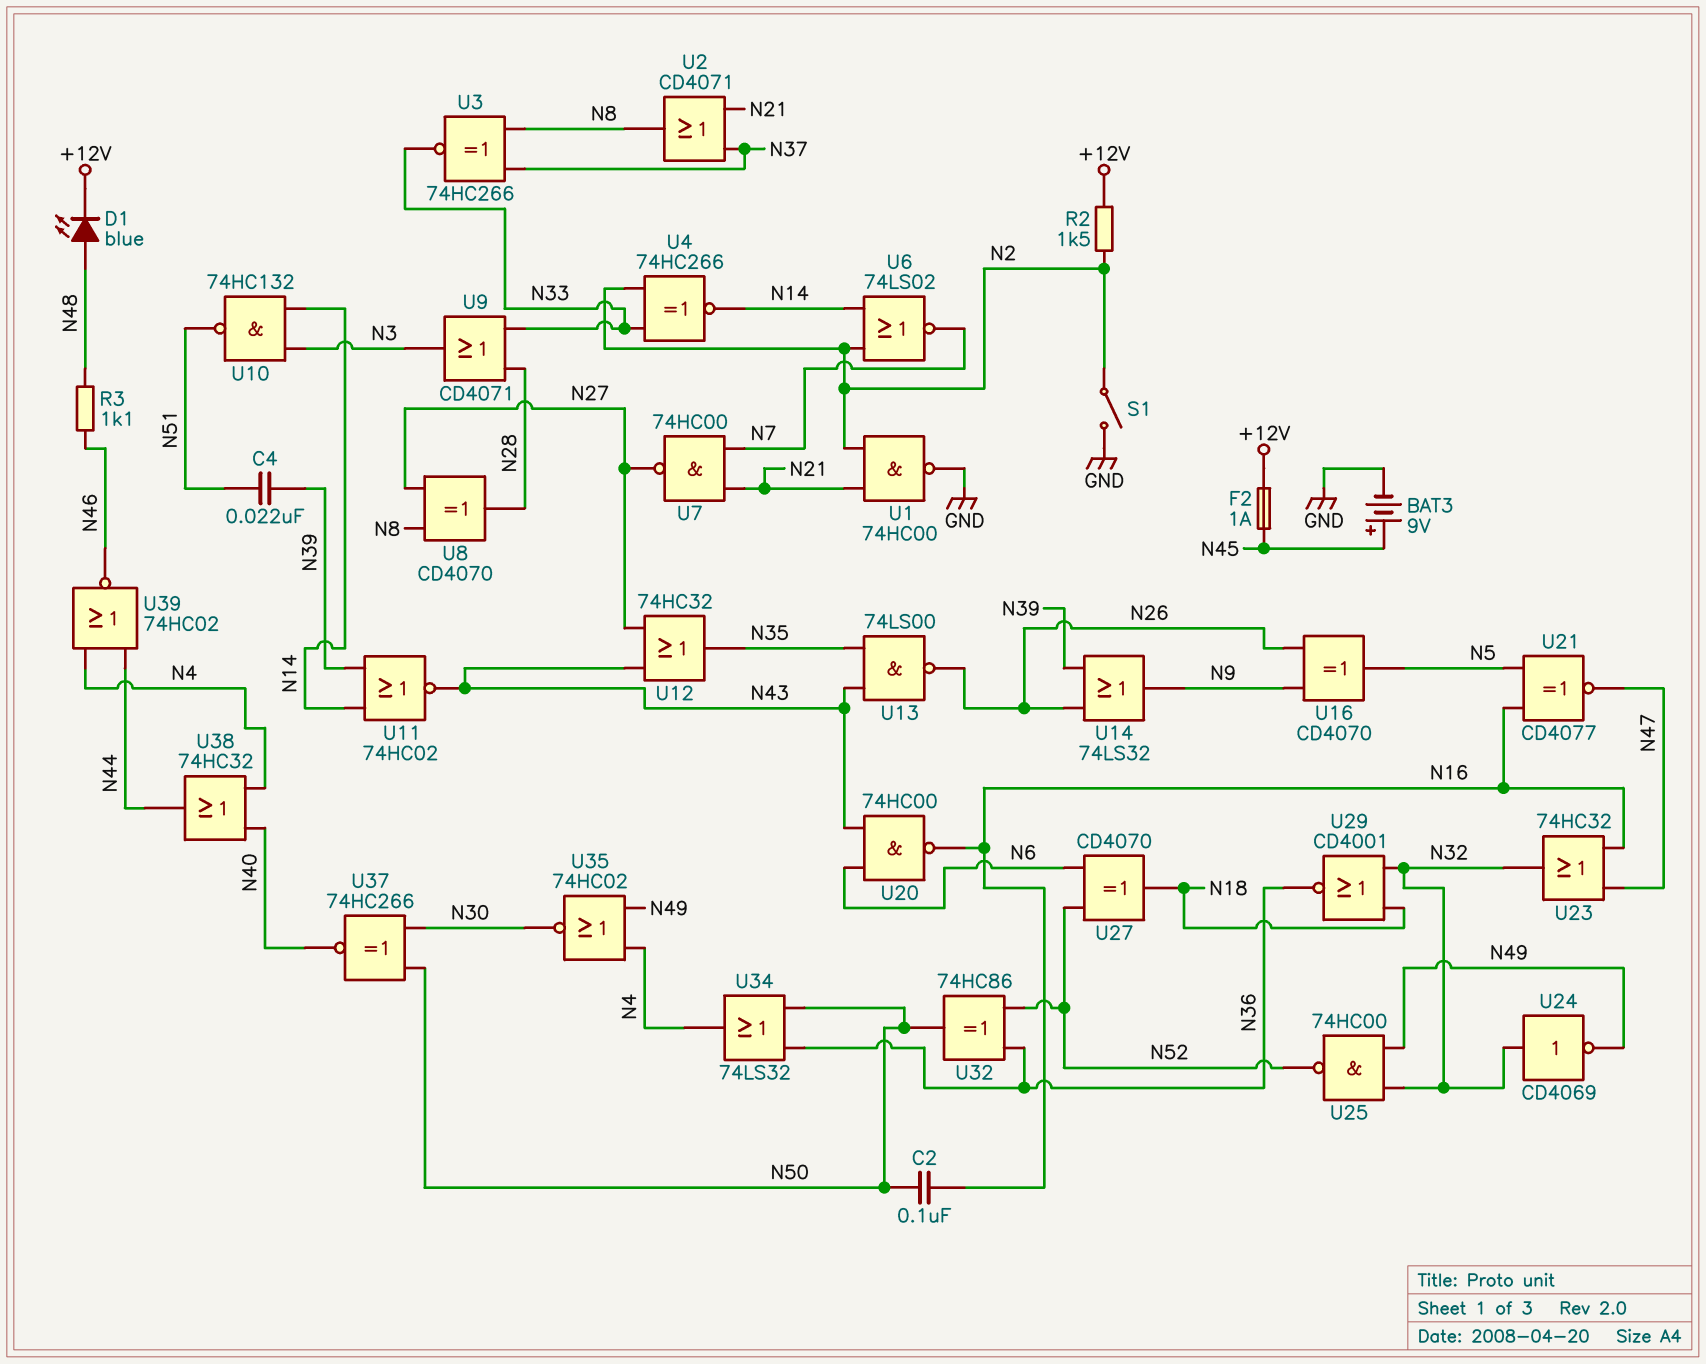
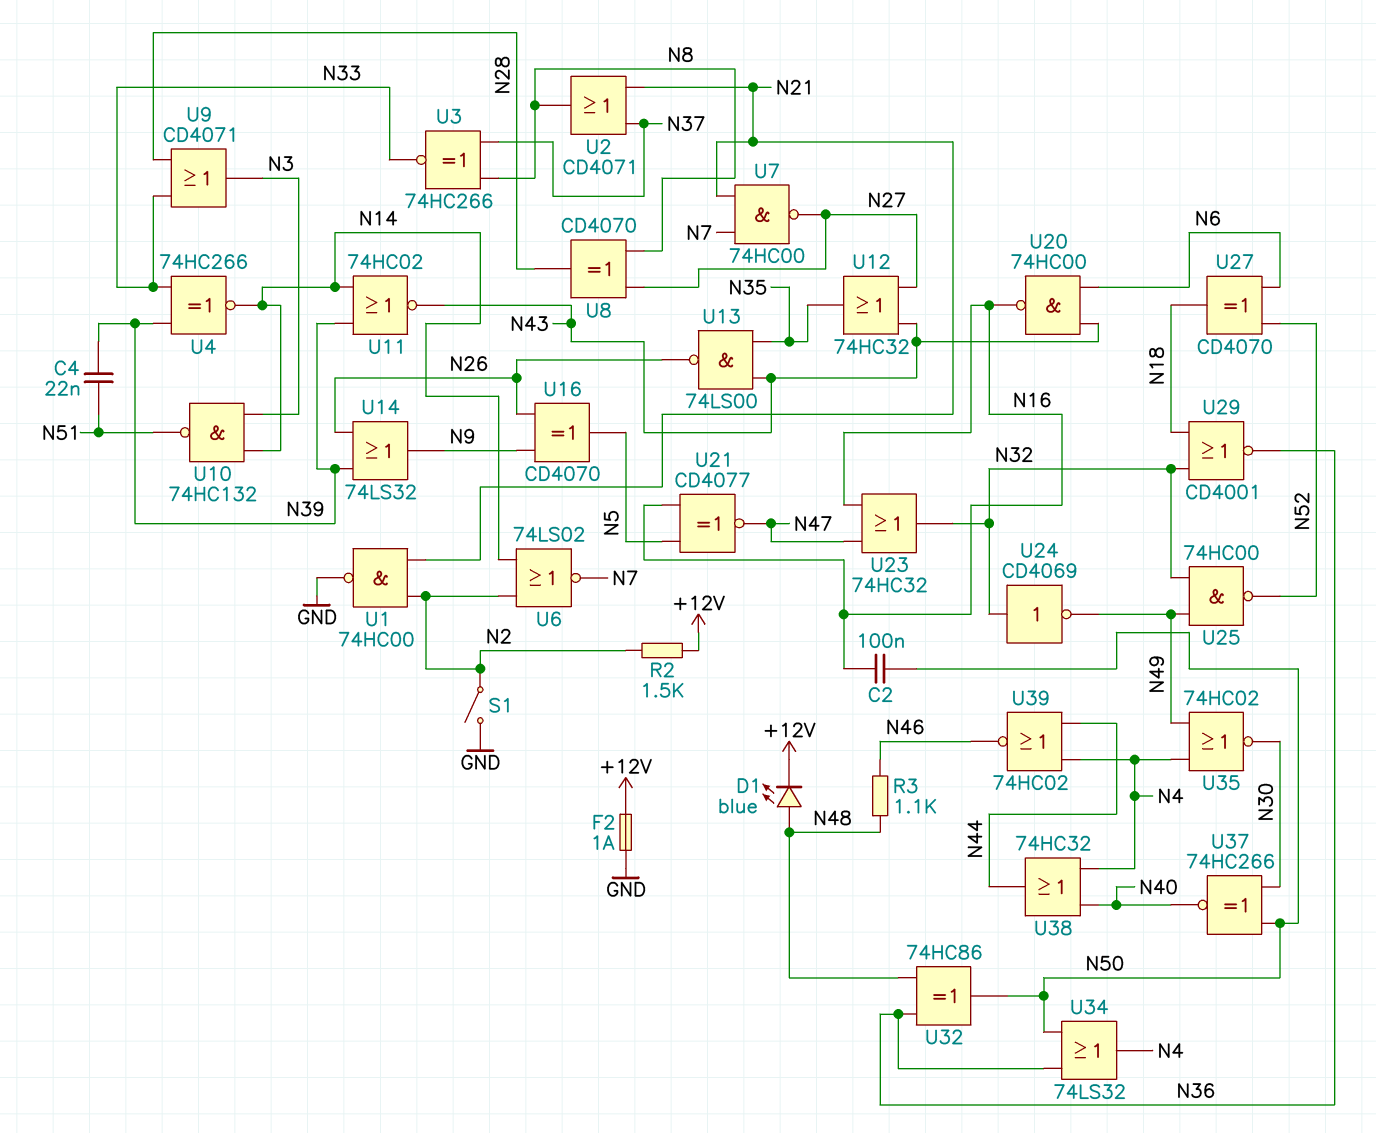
BAT3: 9V (plus N45, minus GND) -> none
F2: 1A (+12V, N45) -> 1A (+12V, GND)
U4: XNOR 74HC266 (in N2, in N33, out N14) -> XNOR 74HC266 (in N33, in N39, out N14)
U32: XOR 74HC86 (in N36, in N52, out N50) -> XOR 74HC86 (in N36, in N48, out N50)

